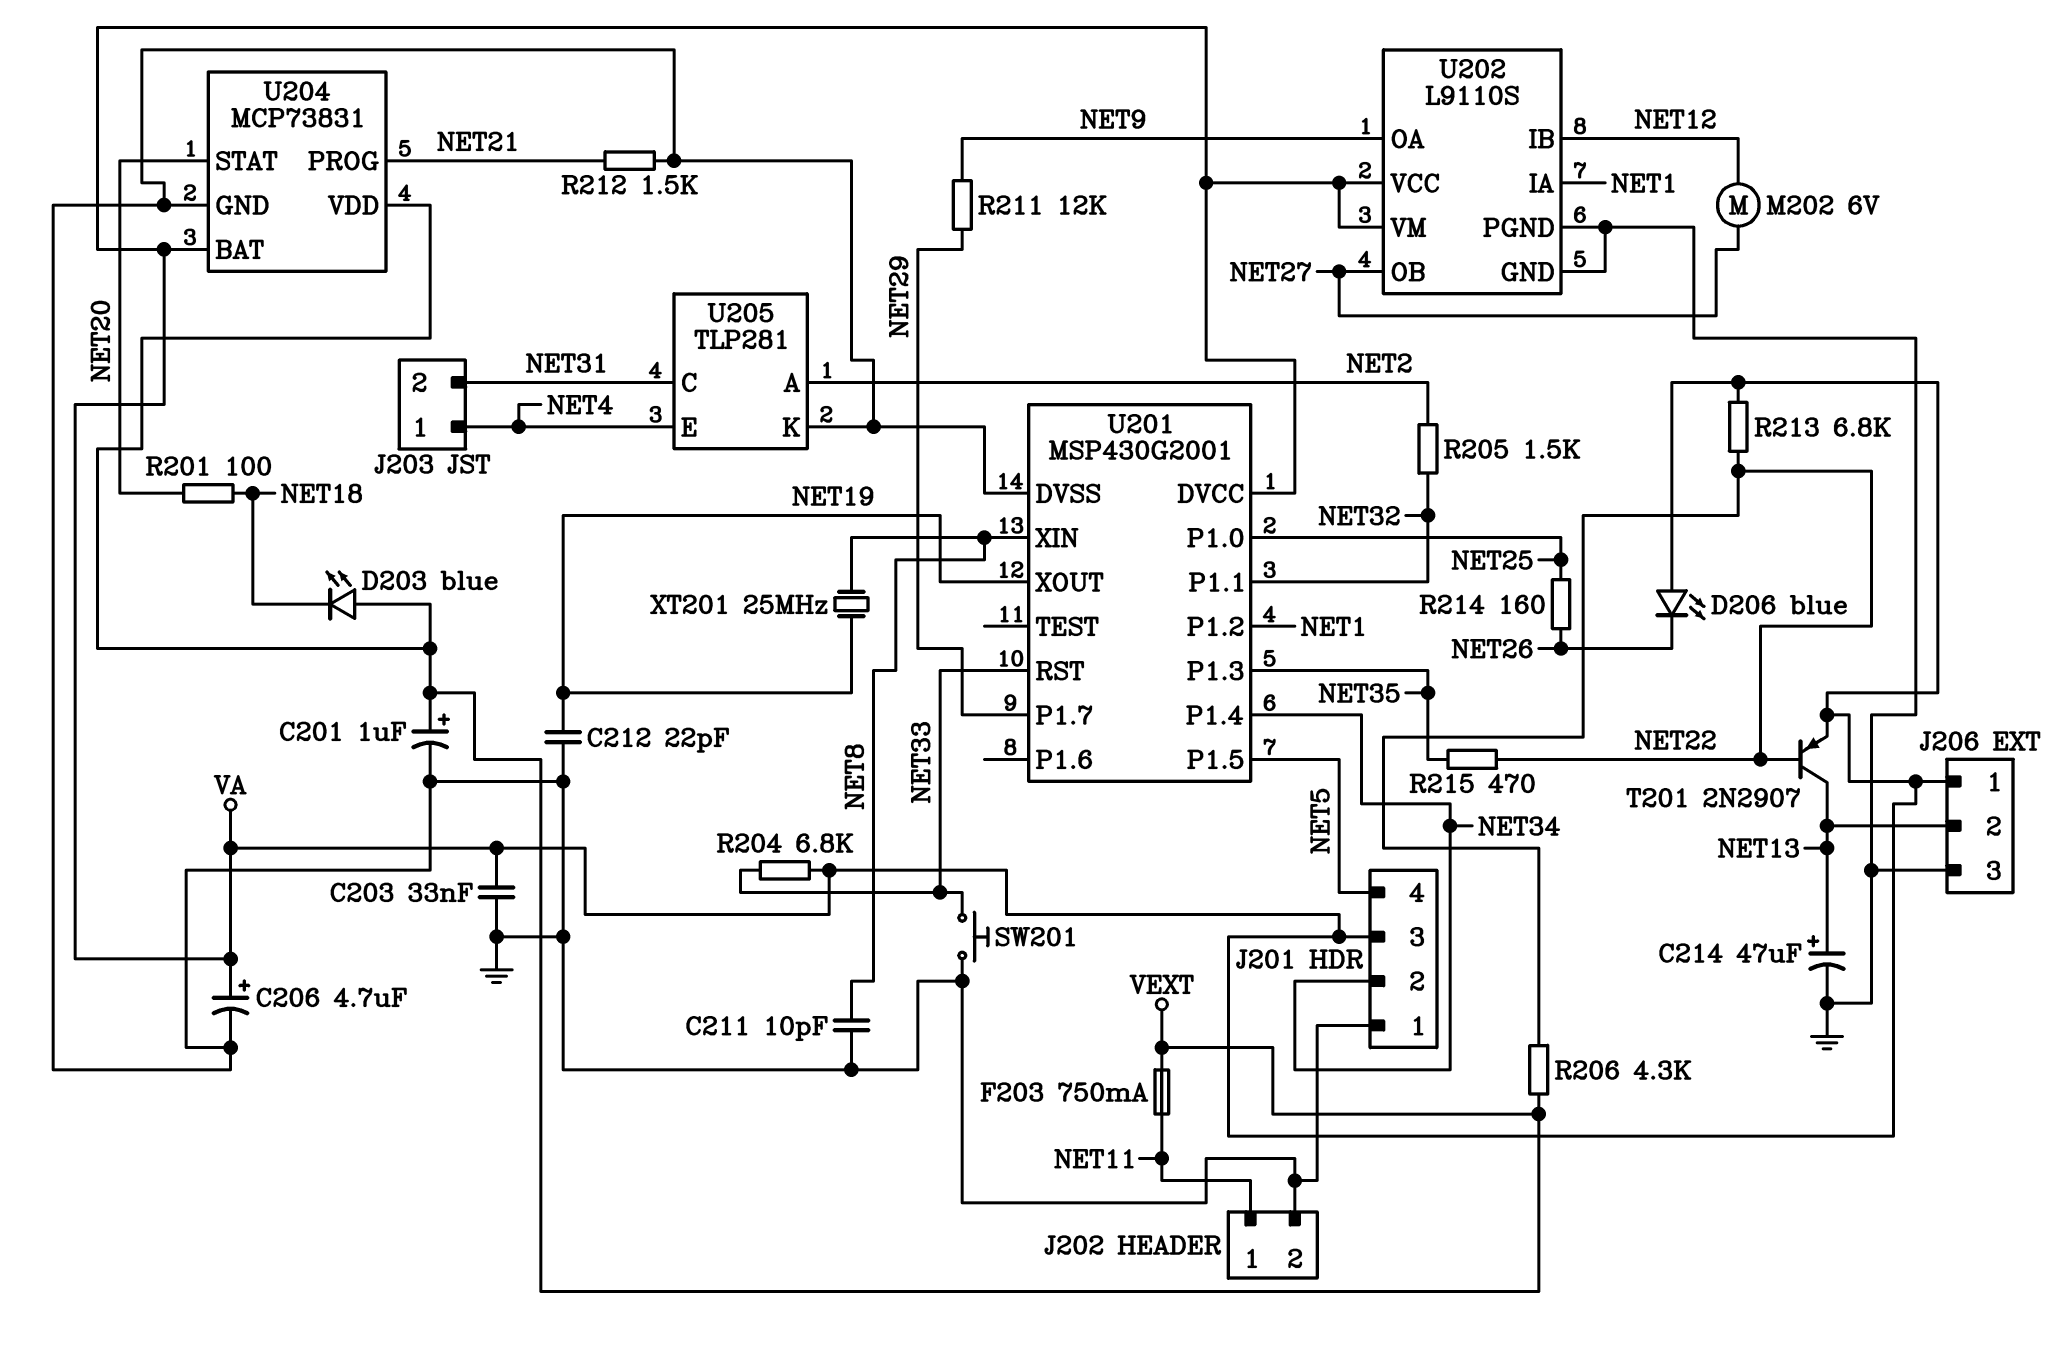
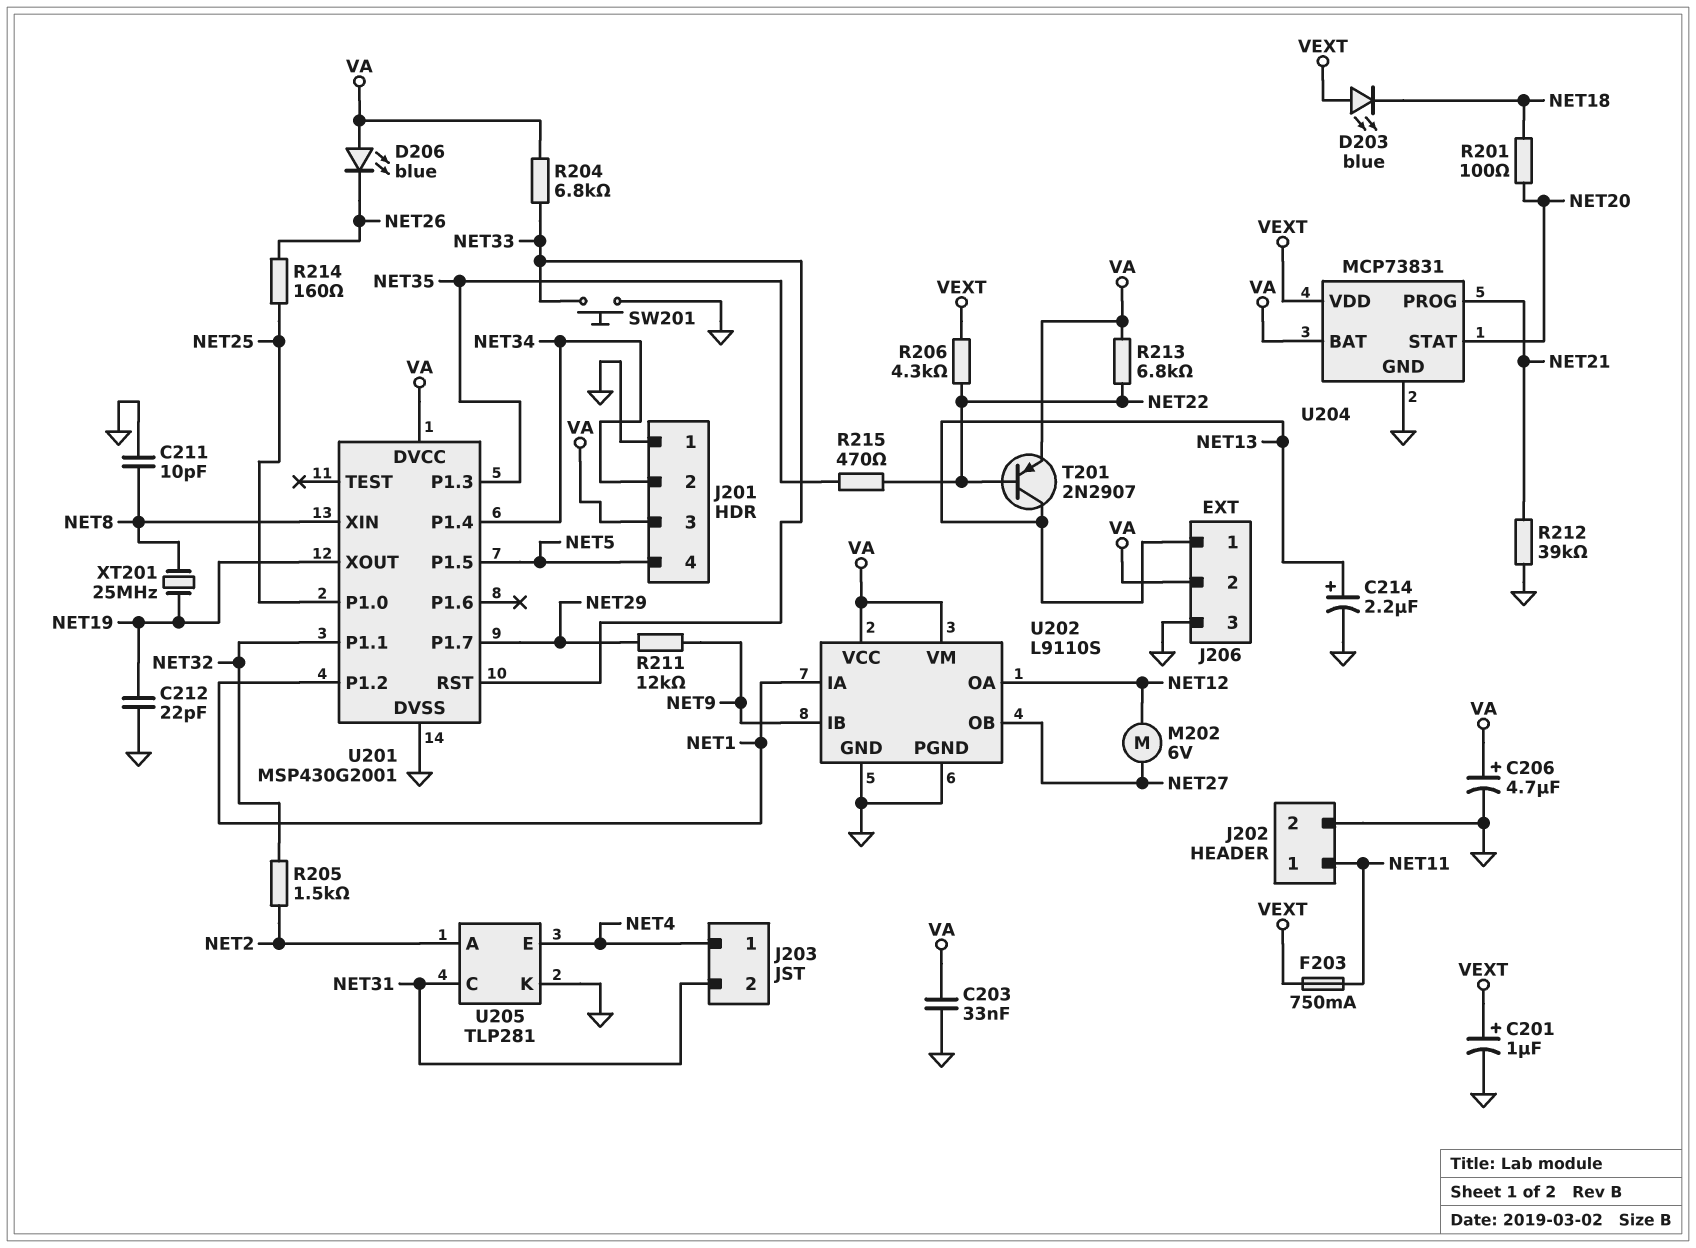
C214: 47uF (plus NET13, minus GND) -> 2.2uF (plus NET13, minus GND)
J206 pin 1: VA -> NET13
J206 pin 2: NET13 -> VA
R212: 1.5k (GND, NET21) -> 39k (GND, NET21)
U202 pin IB: NET12 -> NET9
U202 pin OA: NET9 -> NET12

